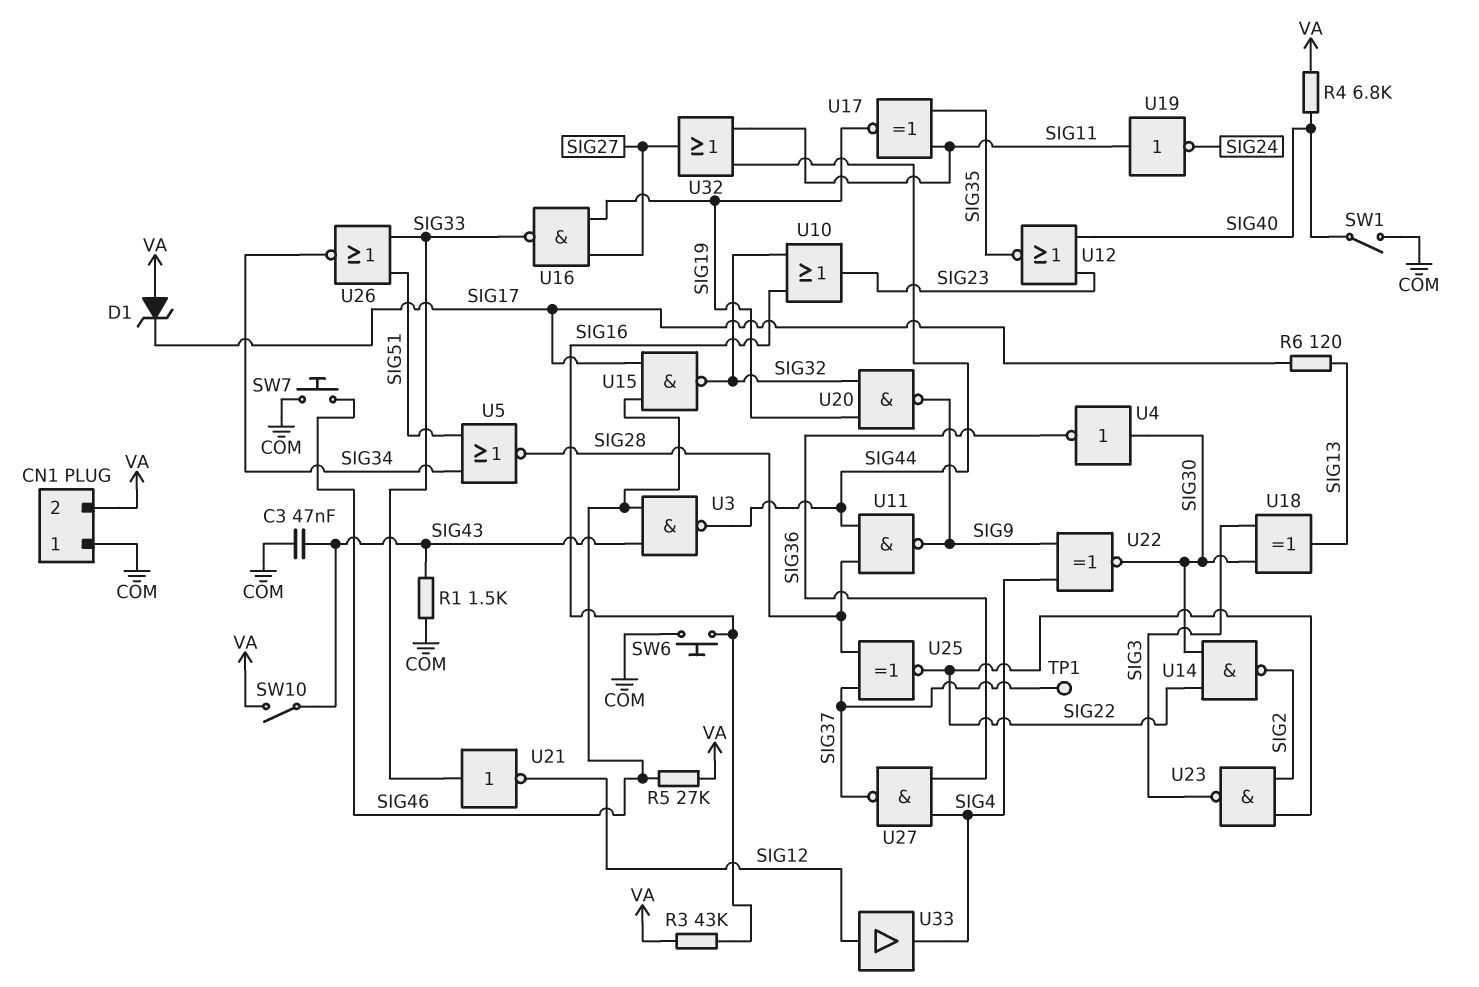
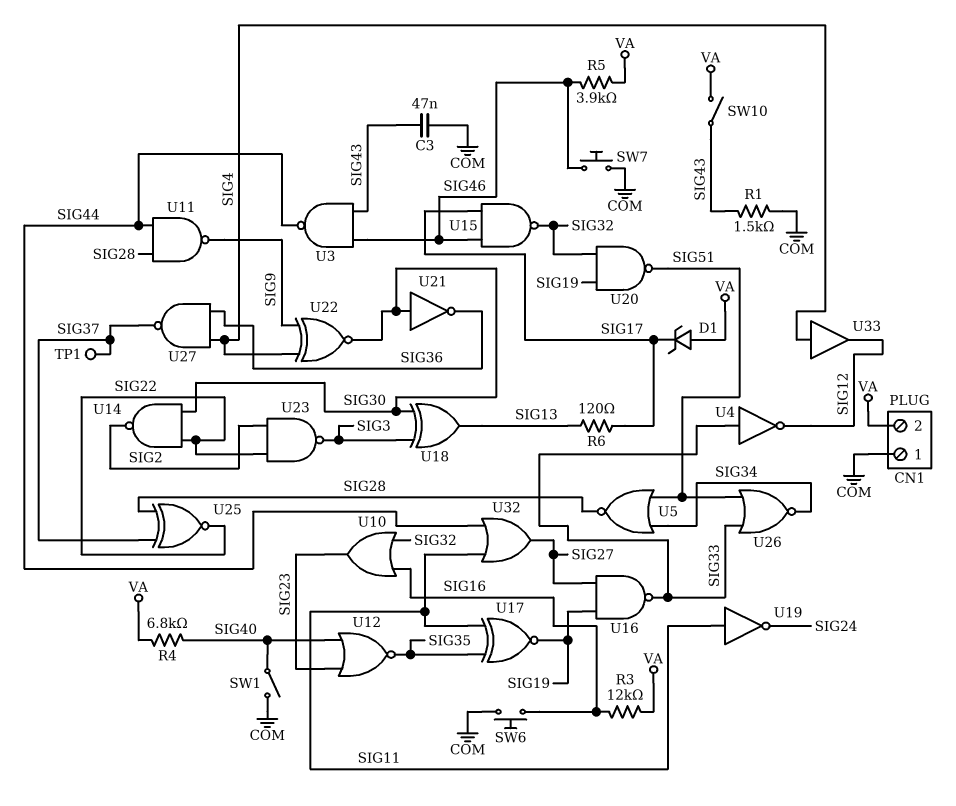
R3: 43k (SIG16, VA) -> 12k (SIG16, VA)
R5: 27k (SIG46, VA) -> 3.9k (SIG46, VA)
U4: NOT (in SIG30, out SIG36) -> NOT (in SIG33, out SIG12)
U20: NAND (in SIG19, in SIG32, out SIG9) -> NAND (in SIG19, in SIG32, out SIG51)
U21: NOT (in SIG33, out SIG12) -> NOT (in SIG30, out SIG36)
U33: buffer (in SIG12, out SIG4) -> buffer (in SIG4, out SIG12)

